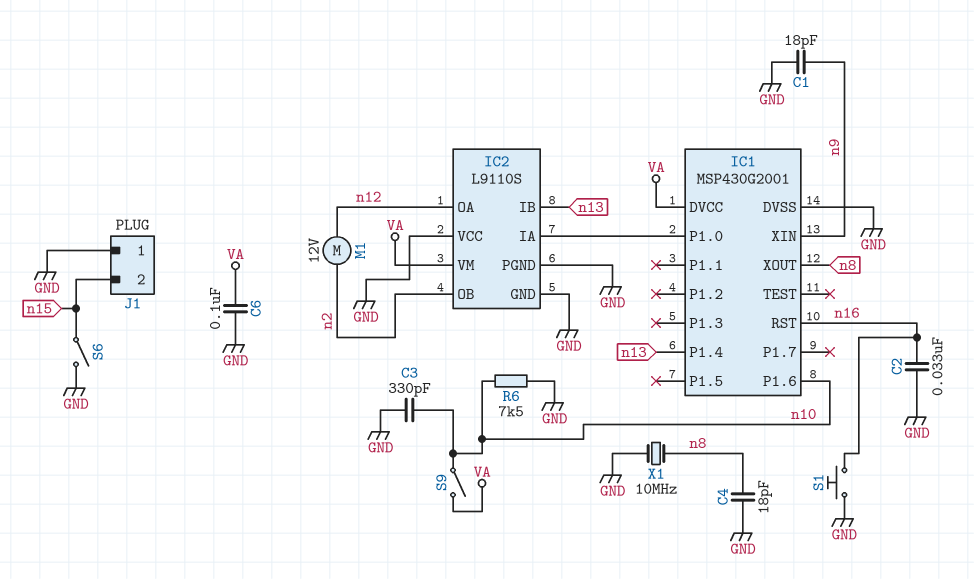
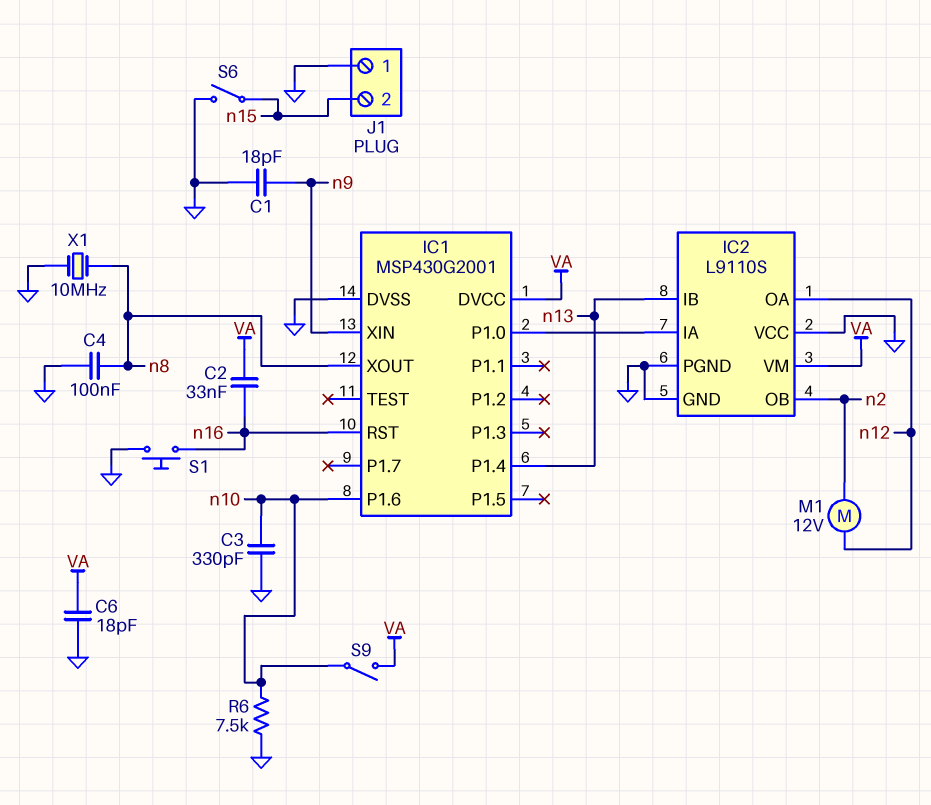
C2: 33nF (GND, n16) -> 33nF (VA, n16)
C4: 18pF (GND, n8) -> 100nF (GND, n8)
C6: 100nF (GND, VA) -> 18pF (GND, VA)

